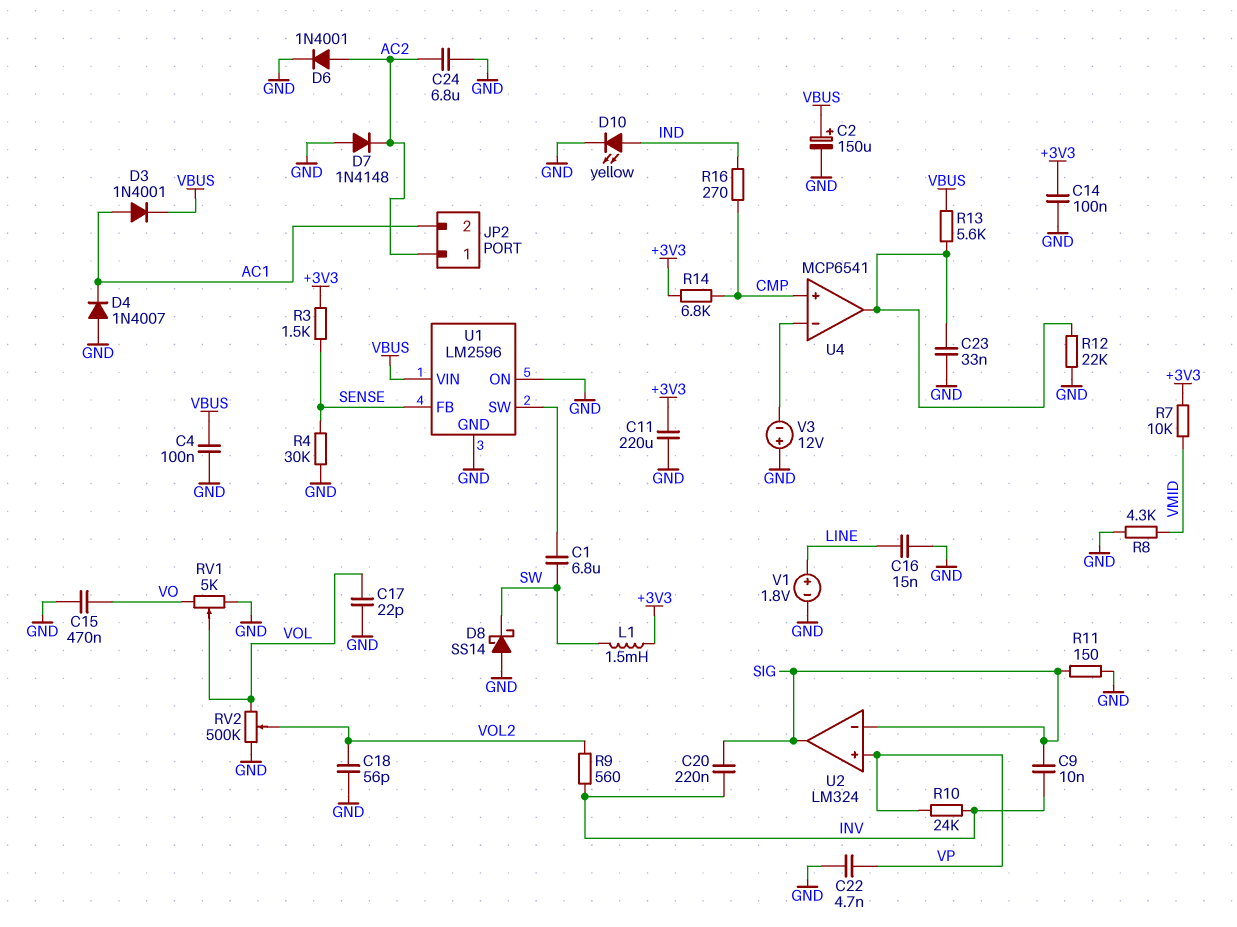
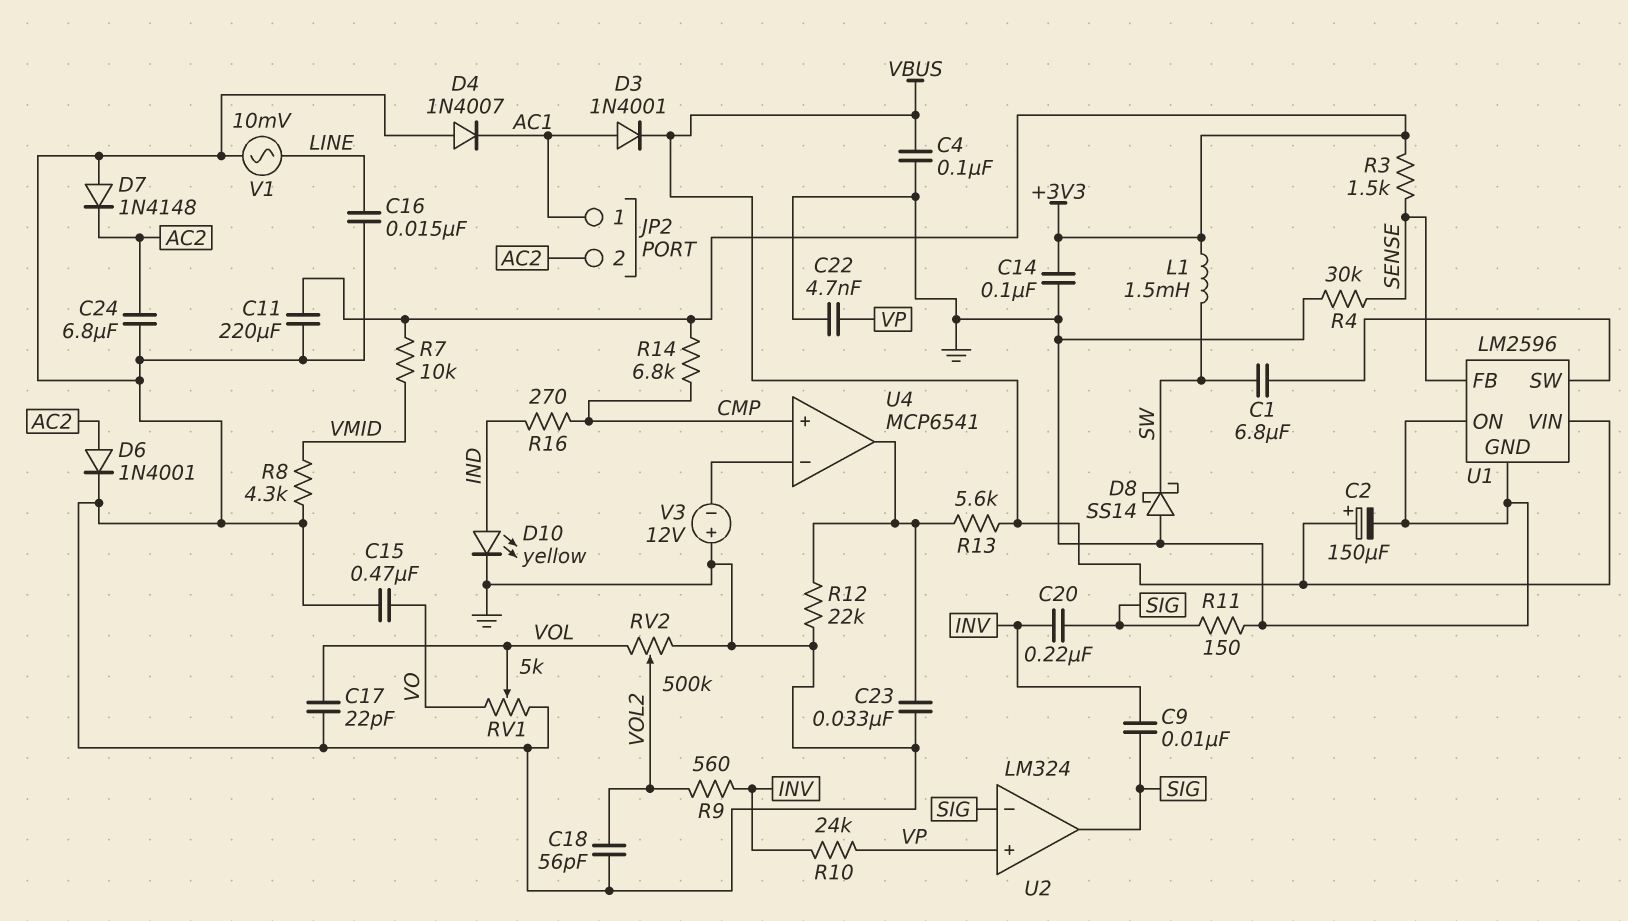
JP2 pin 1: AC2 -> AC1
JP2 pin 2: AC1 -> AC2
V1: 1.8V (plus LINE, minus GND) -> AC 10mV (GND, LINE)

